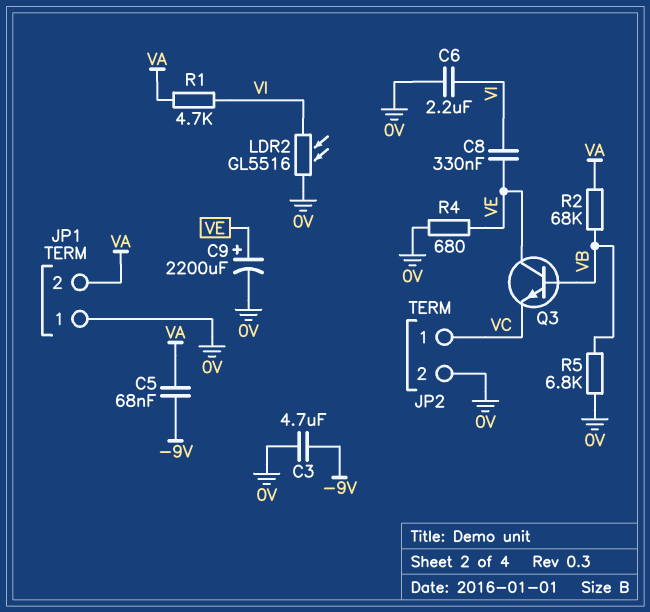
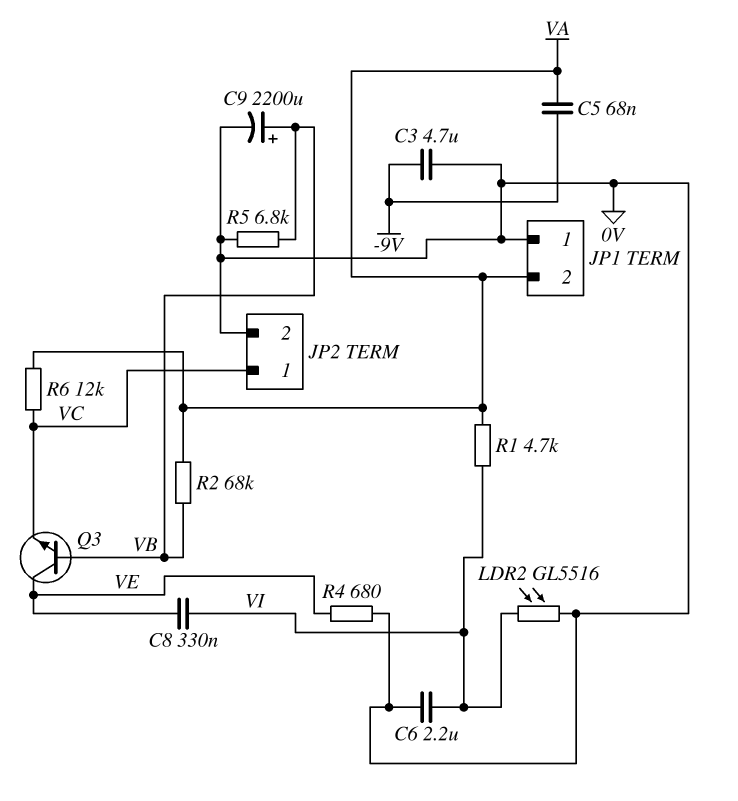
C9: 2200uF (plus VE, minus 0V) -> 2200uF (plus VB, minus 0V)
R6: none -> 12k (VA, VC)

